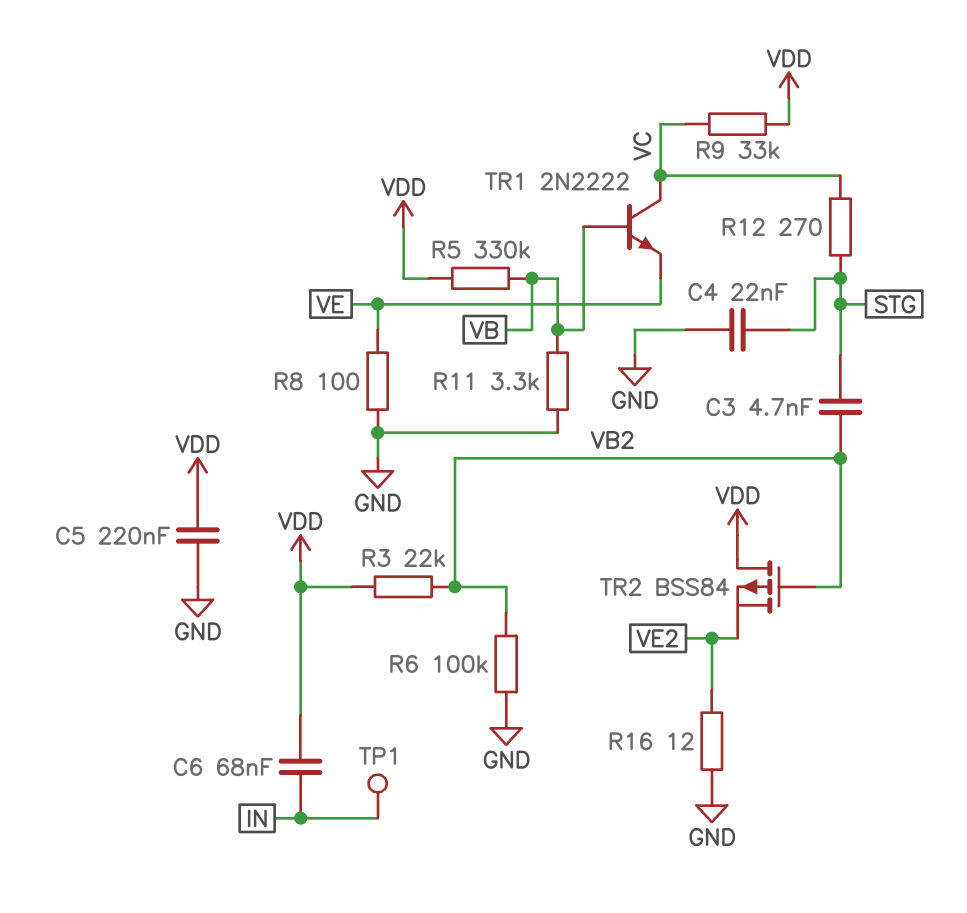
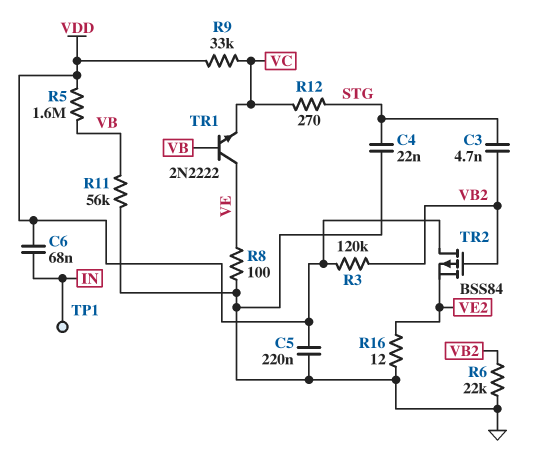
R3: 22k (VB2, VDD) -> 120k (VB2, VDD)
R5: 330k (VB, VDD) -> 1.6M (VB, VDD)
R6: 100k (GND, VB2) -> 22k (GND, VB2)
R11: 3.3k (GND, VB) -> 56k (GND, VB)
TR1: NPN 2N2222 (B VB, C VC, E VE) -> NPN 2N2222 (B VB, C VE, E VC)

